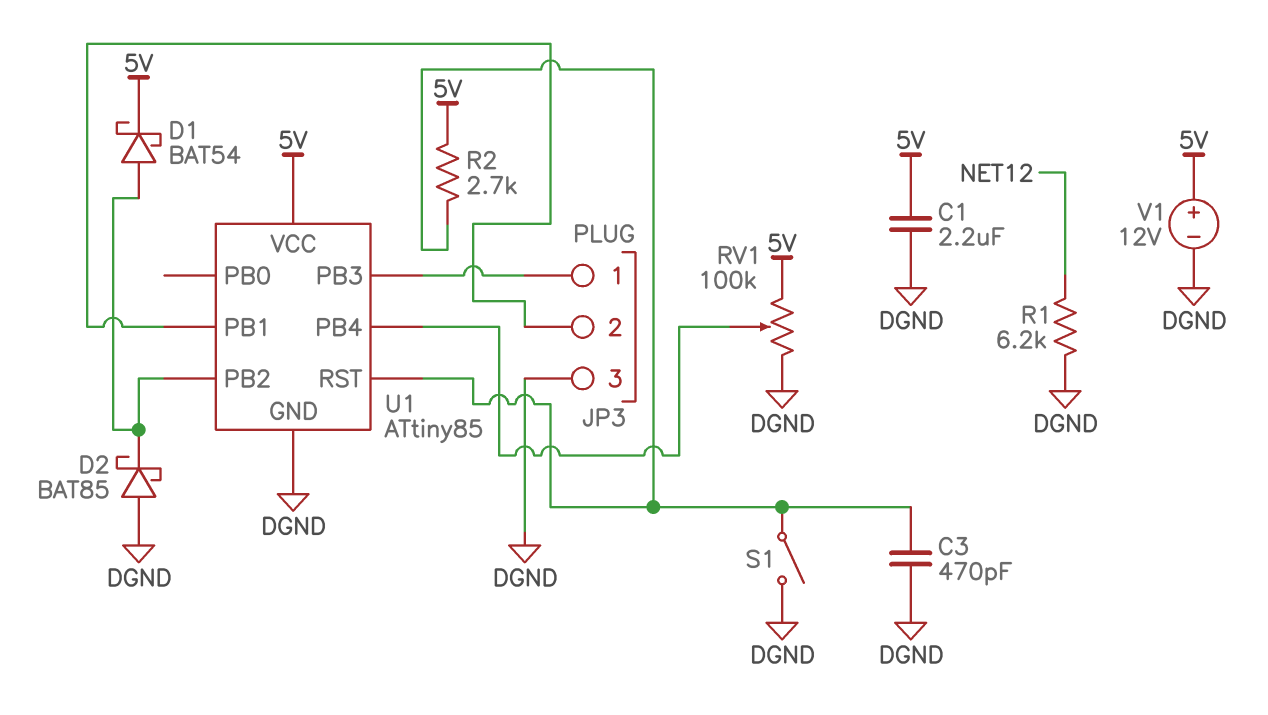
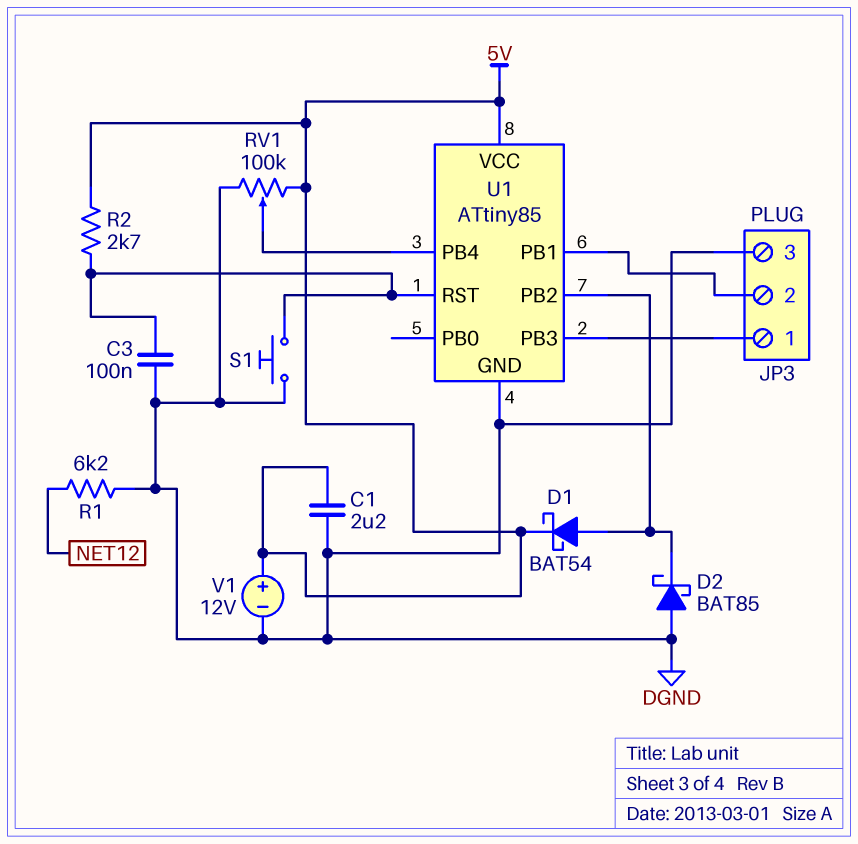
C3: 470pF (DGND, U1/RST) -> 100nF (DGND, U1/RST)
S1: switch (DGND, U1/RST) -> button (DGND, U1/RST)

